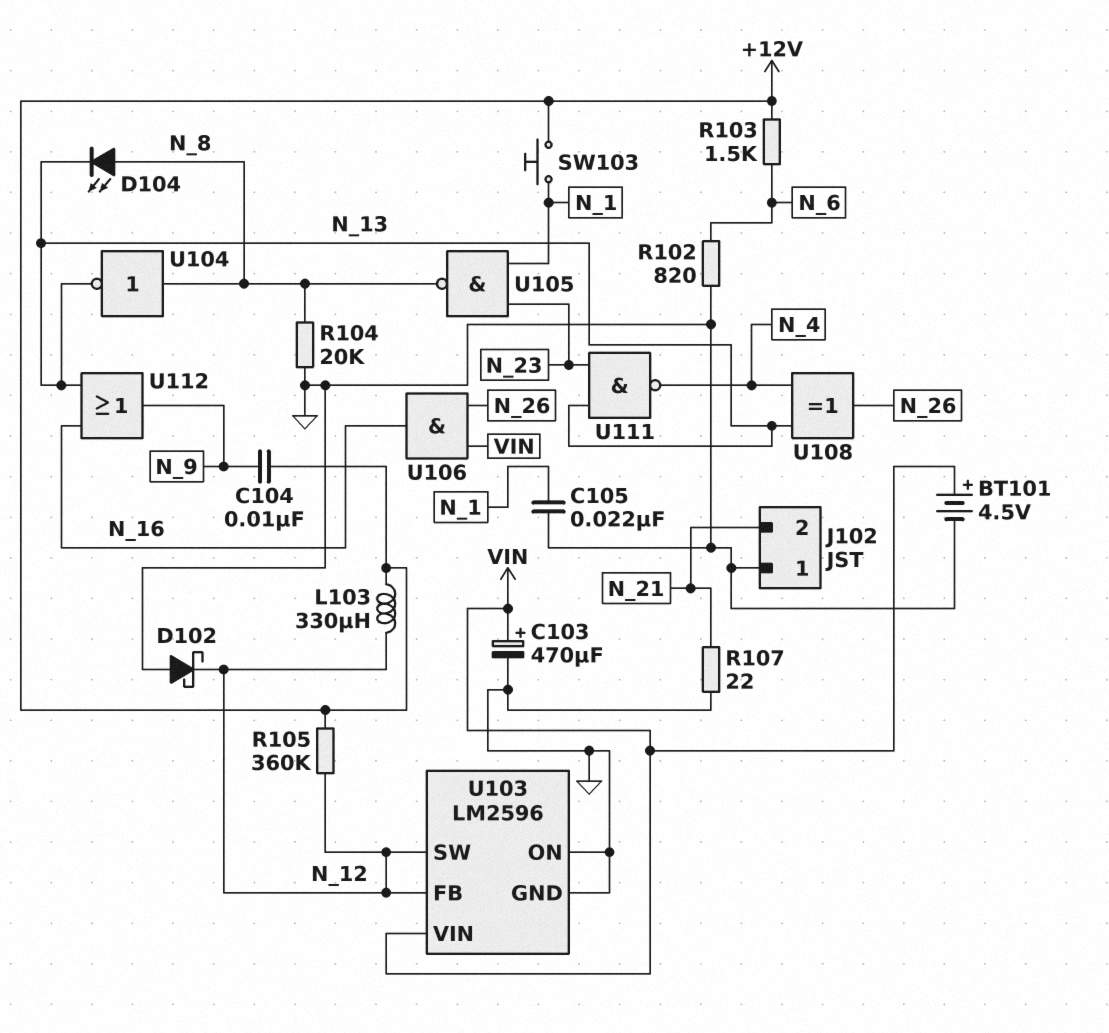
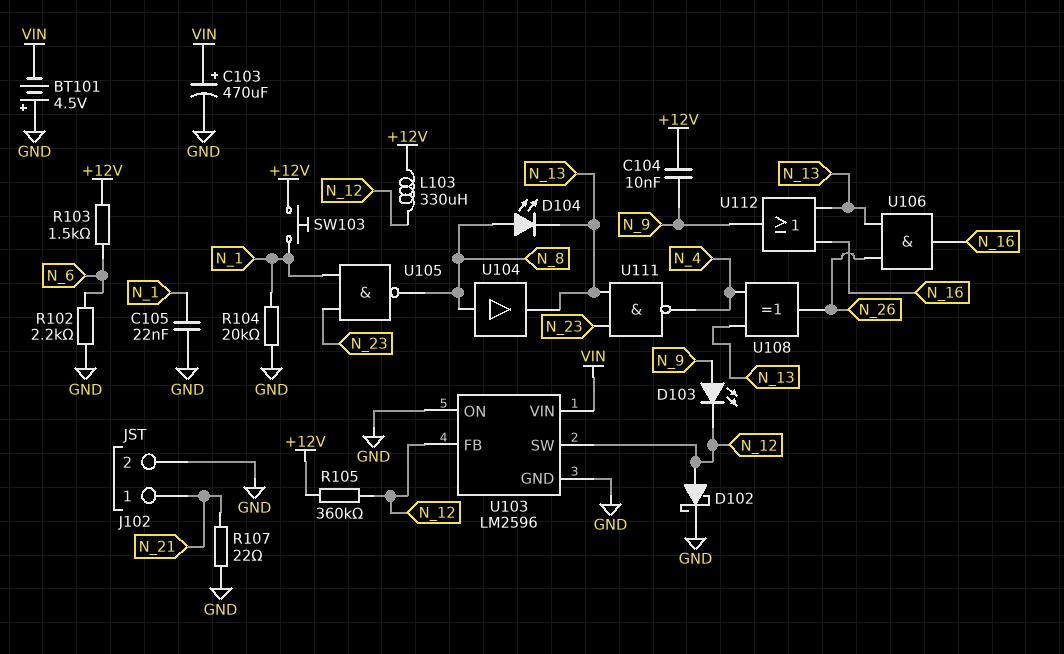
BT101: 4.5V (plus VIN, minus GND) -> 4.5V (plus GND, minus VIN)
D102: schottky (A GND, K N_12) -> schottky (A N_12, K GND)
D103: none -> LED (A N_9, K N_12)
J102 pin 1: GND -> N_21
J102 pin 2: N_21 -> GND
R102: 820 (GND, N_6) -> 2.2k (GND, N_6)
R104: 20k (GND, N_8) -> 20k (GND, N_1)
U104: NOT (in N_8, out N_13) -> buffer (in N_8, out N_13)
U106: AND (in N_26, in VIN, out N_16) -> AND (in N_13, in N_26, out N_16)

